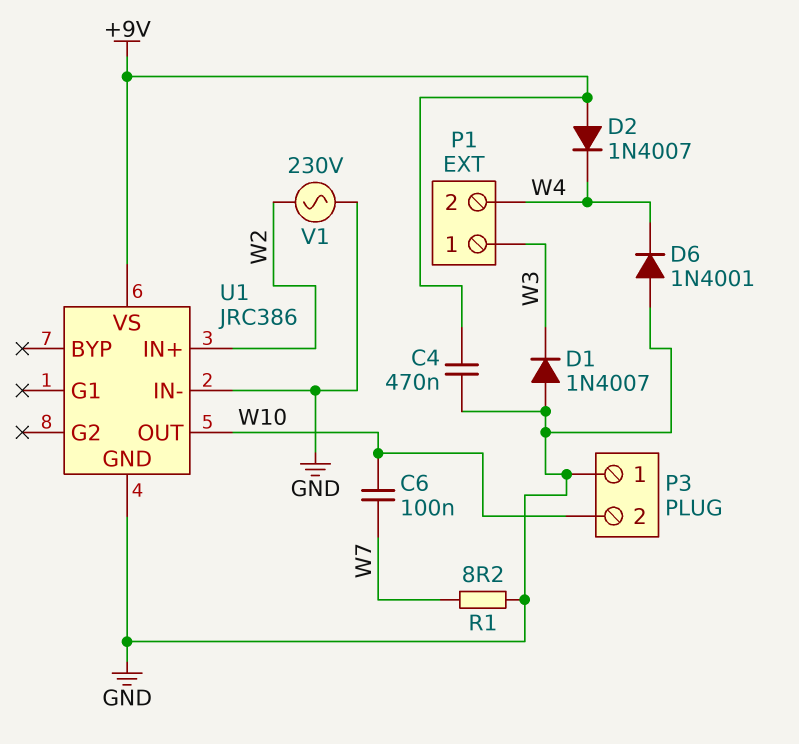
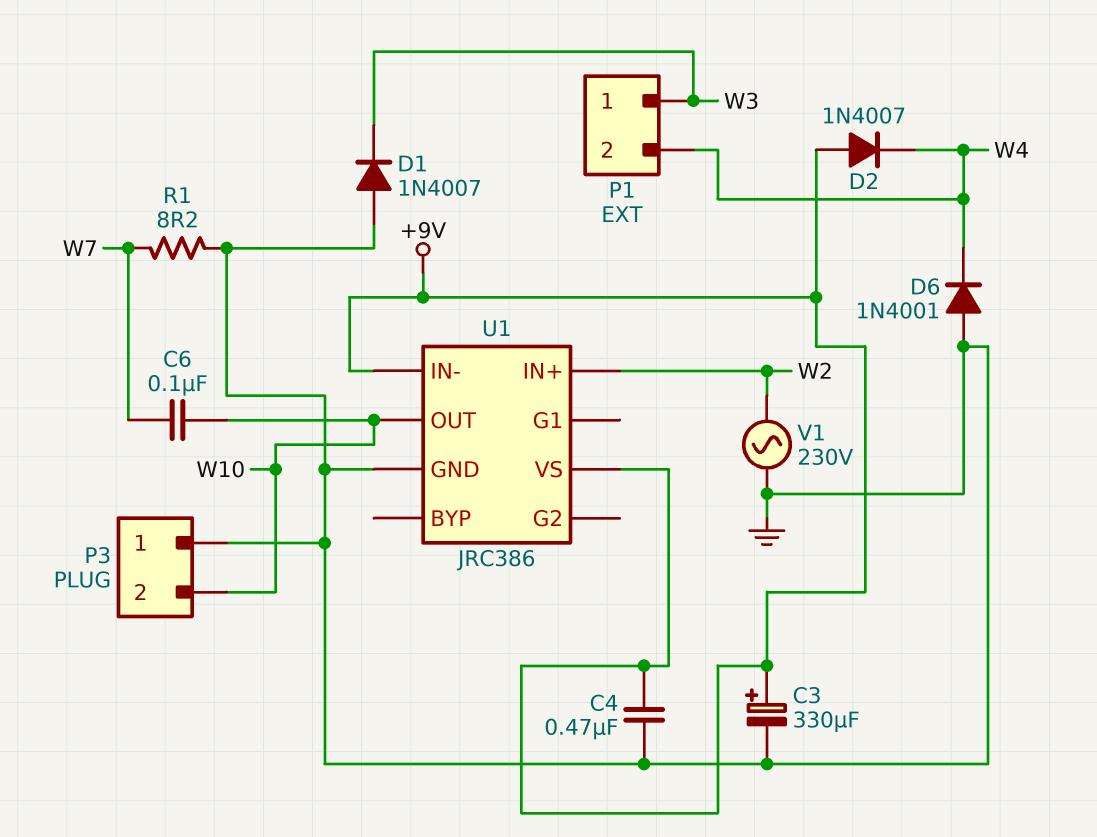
C3: none -> 330uF (plus +9V, minus GND)
U1 pin IN-: GND -> +9V

